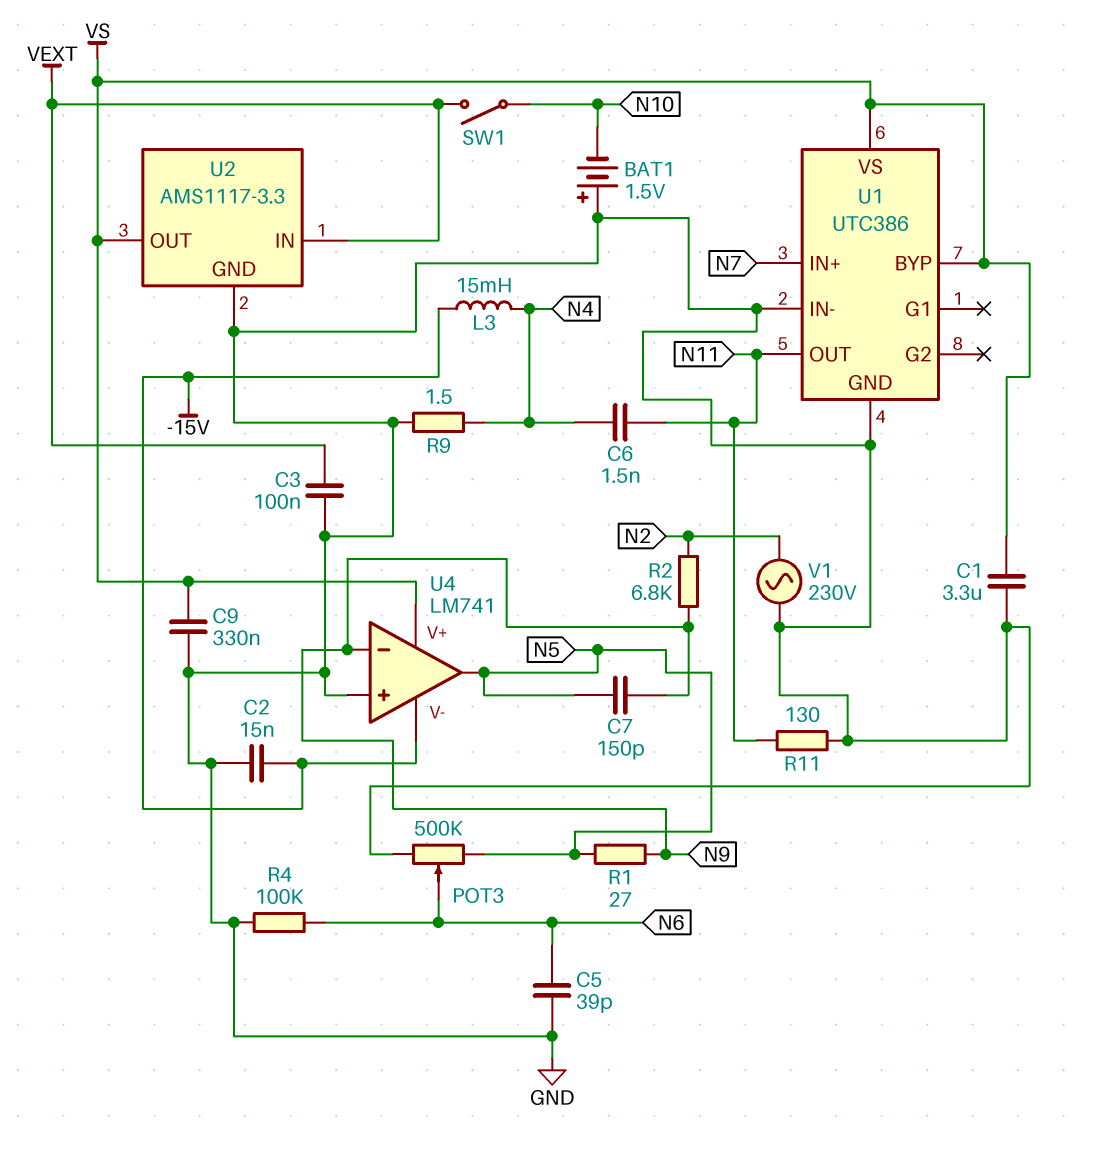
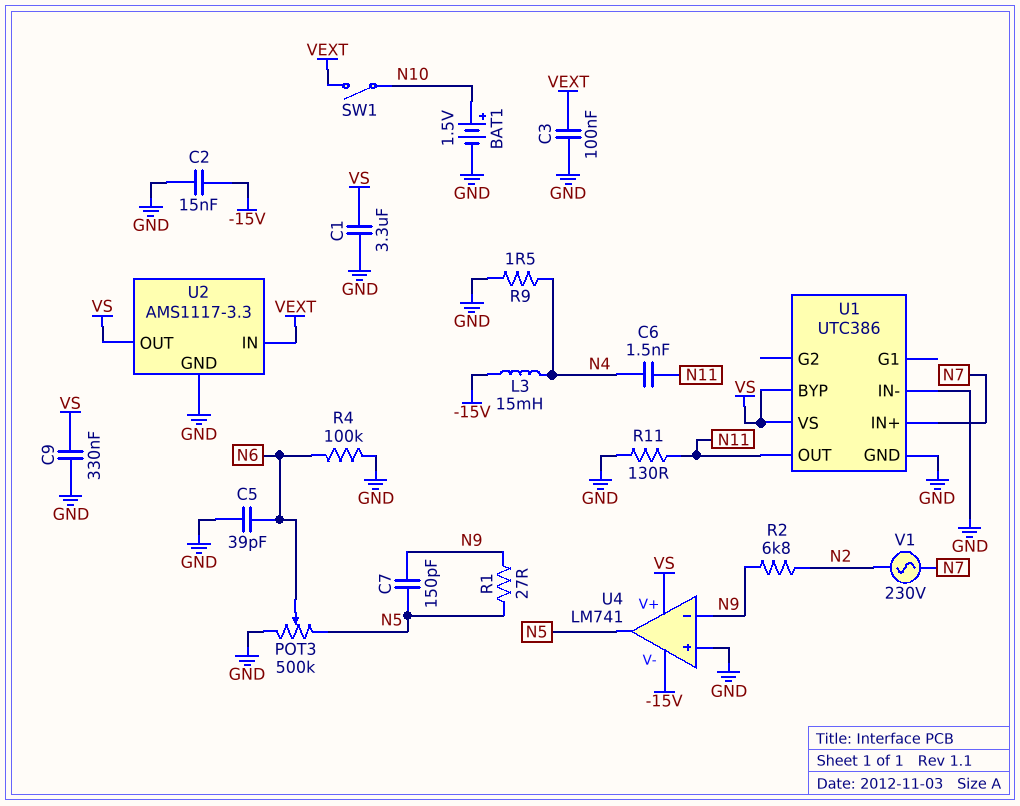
BAT1: 1.5V (plus GND, minus N10) -> 1.5V (plus N10, minus GND)
V1: AC 230V (GND, N2) -> AC 230V (N2, N7)

